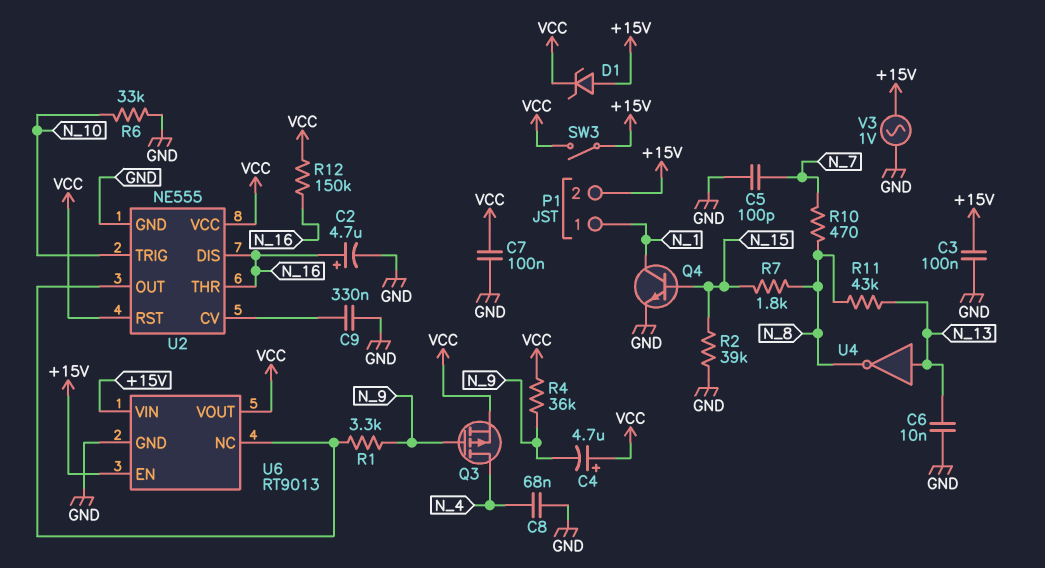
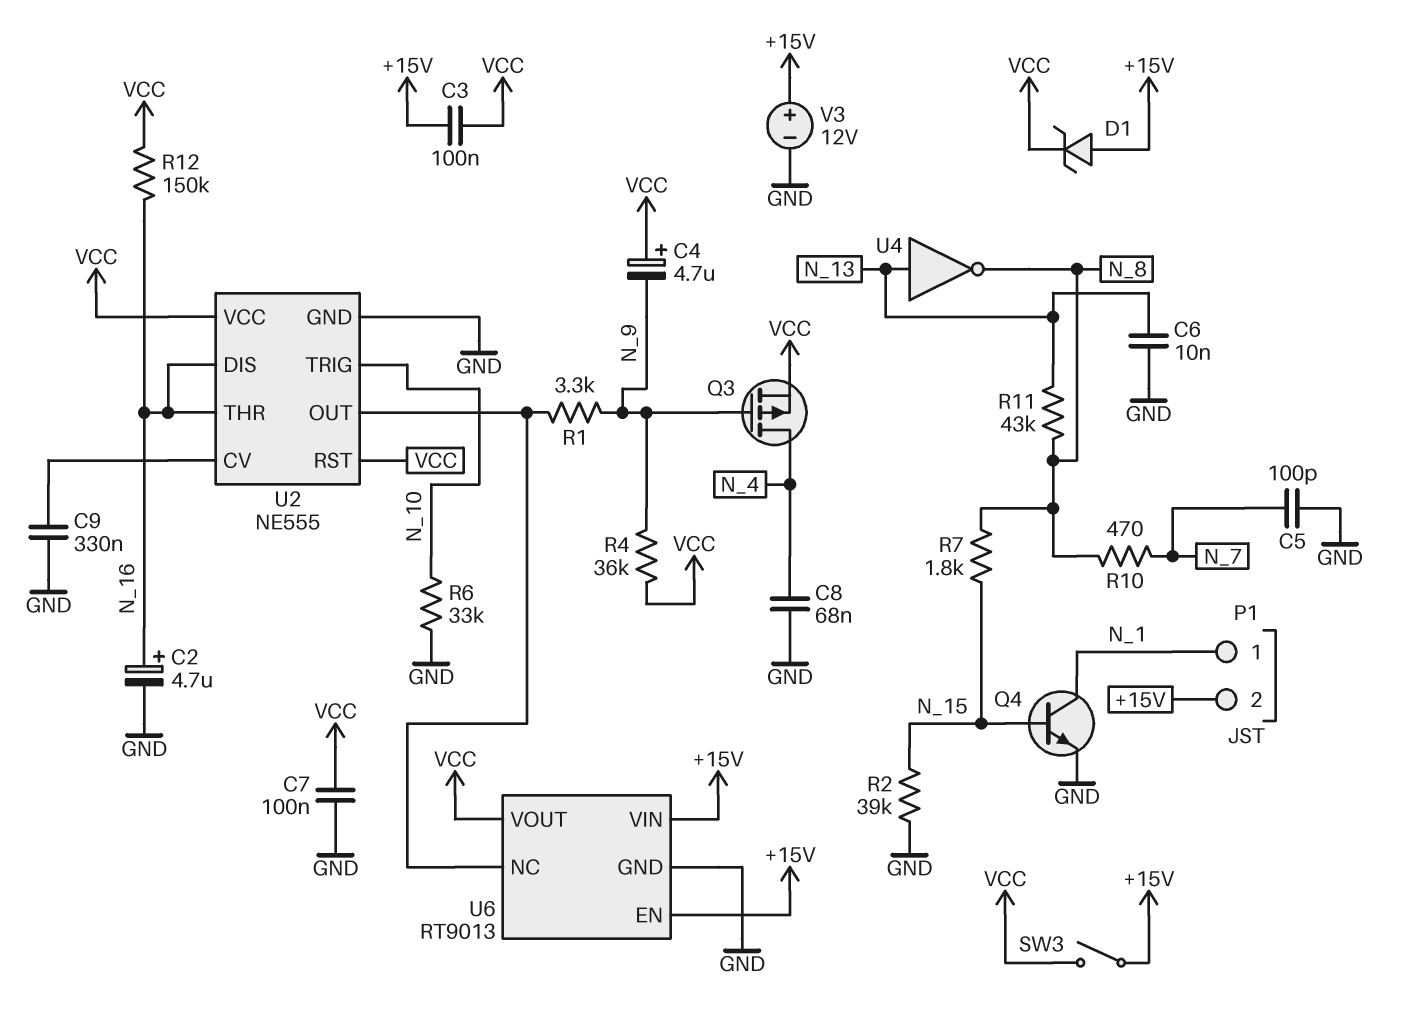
C3: 100nF (+15V, GND) -> 100nF (+15V, VCC)
V3: AC 1V (+15V, GND) -> 12V (plus +15V, minus GND)

